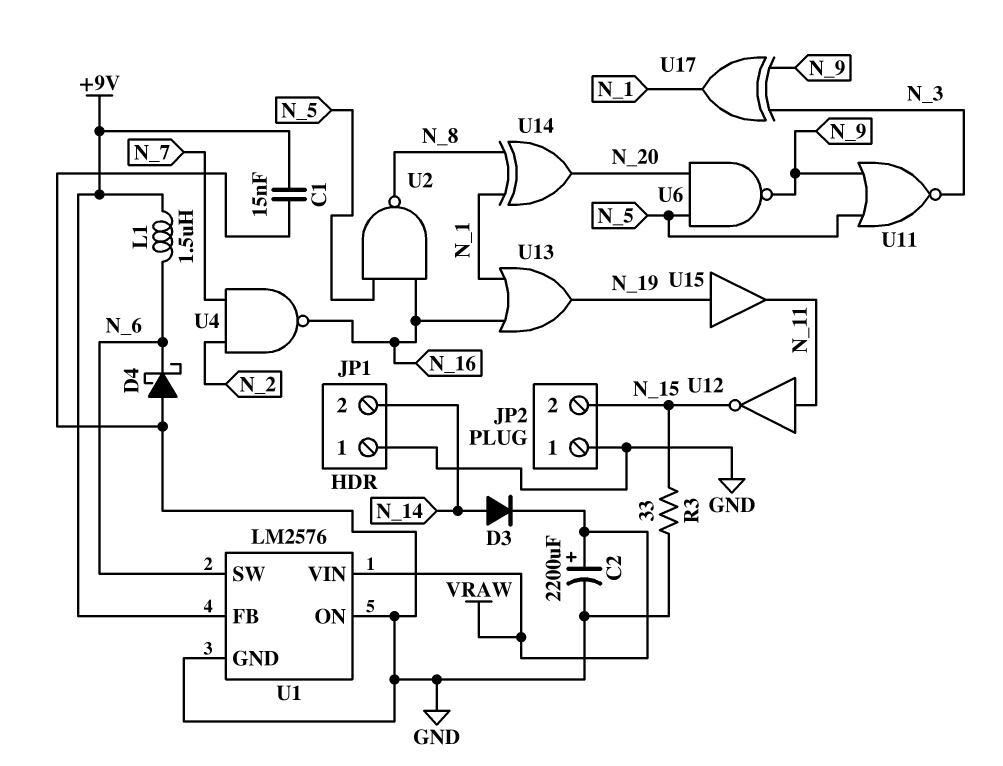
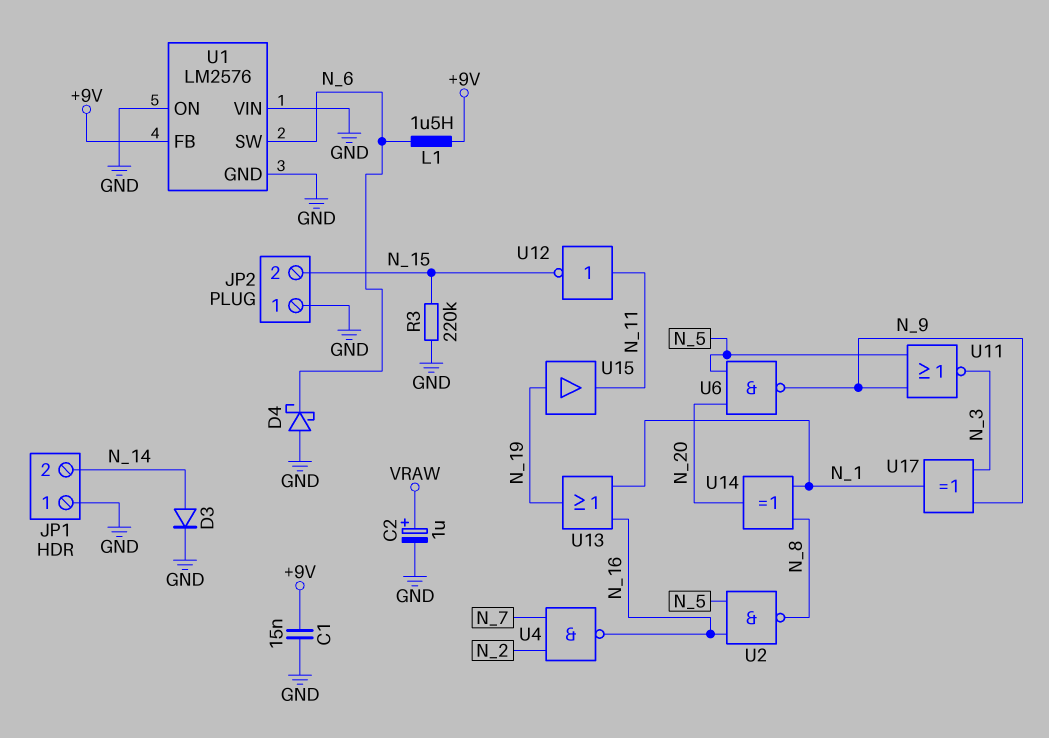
C2: 2200uF (plus VRAW, minus GND) -> 1uF (plus VRAW, minus GND)
D3: diode (A N_14, K VRAW) -> diode (A N_14, K GND)
R3: 33 (GND, N_15) -> 220k (GND, N_15)
U1 pin VIN: VRAW -> GND

